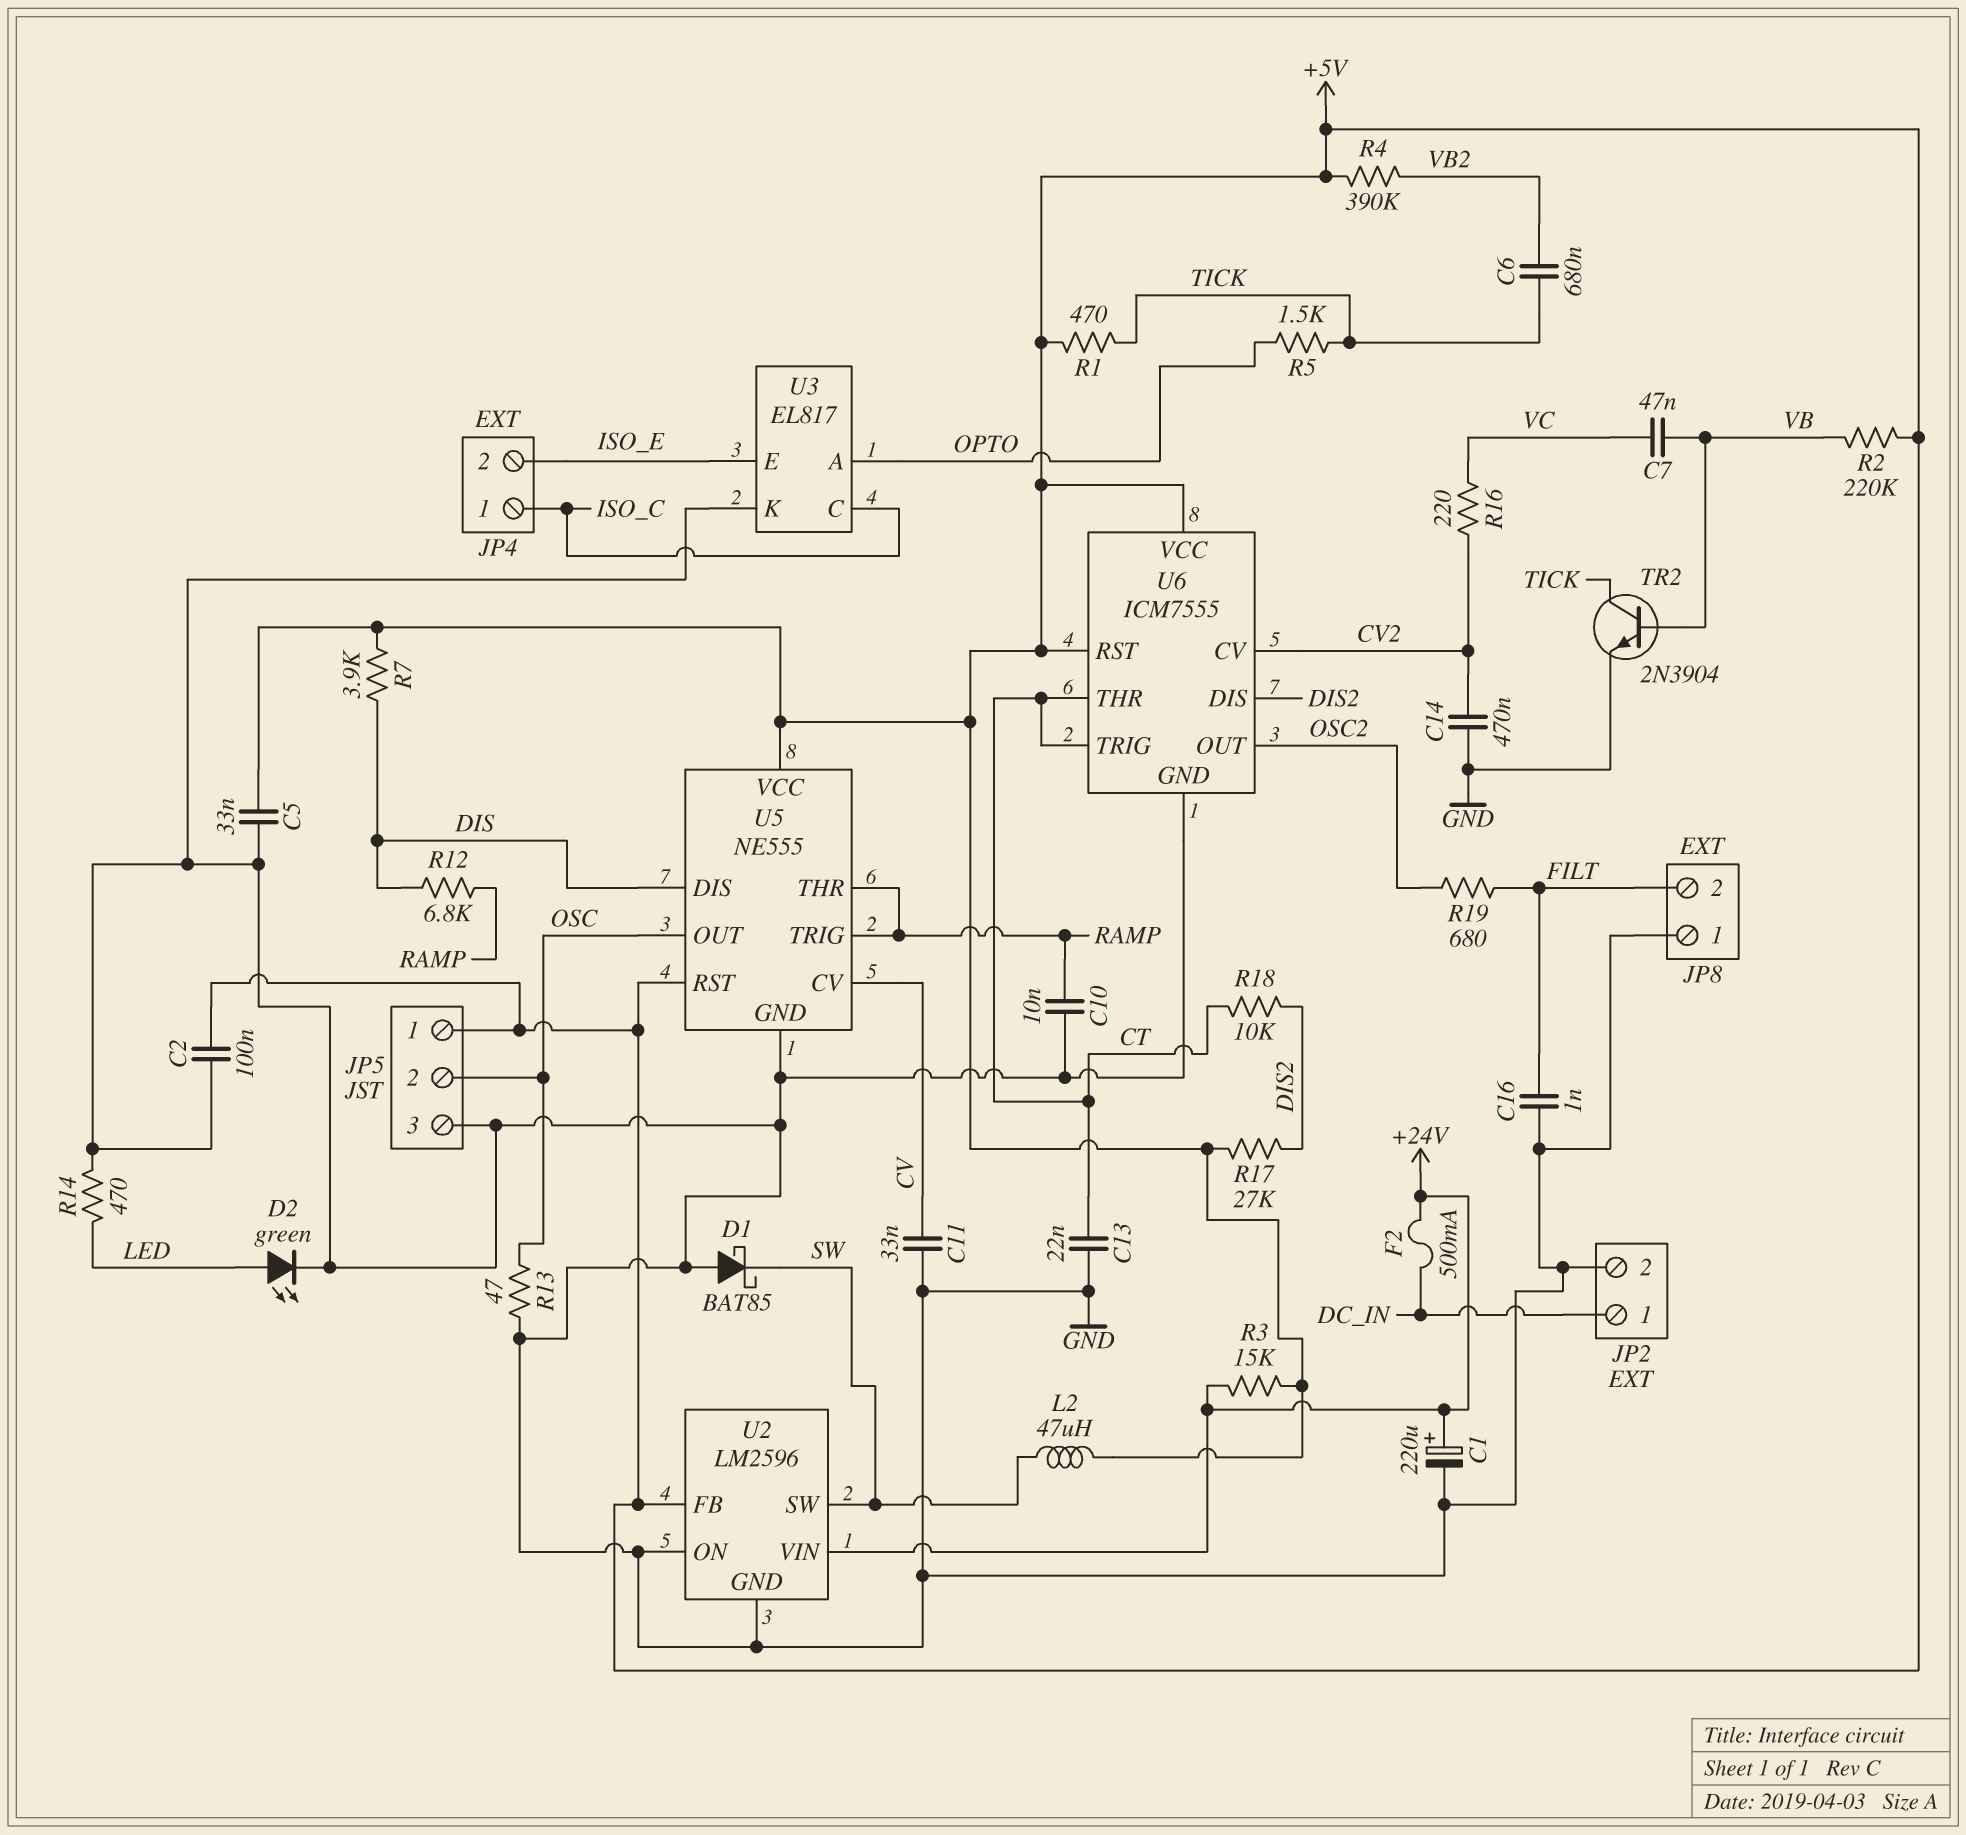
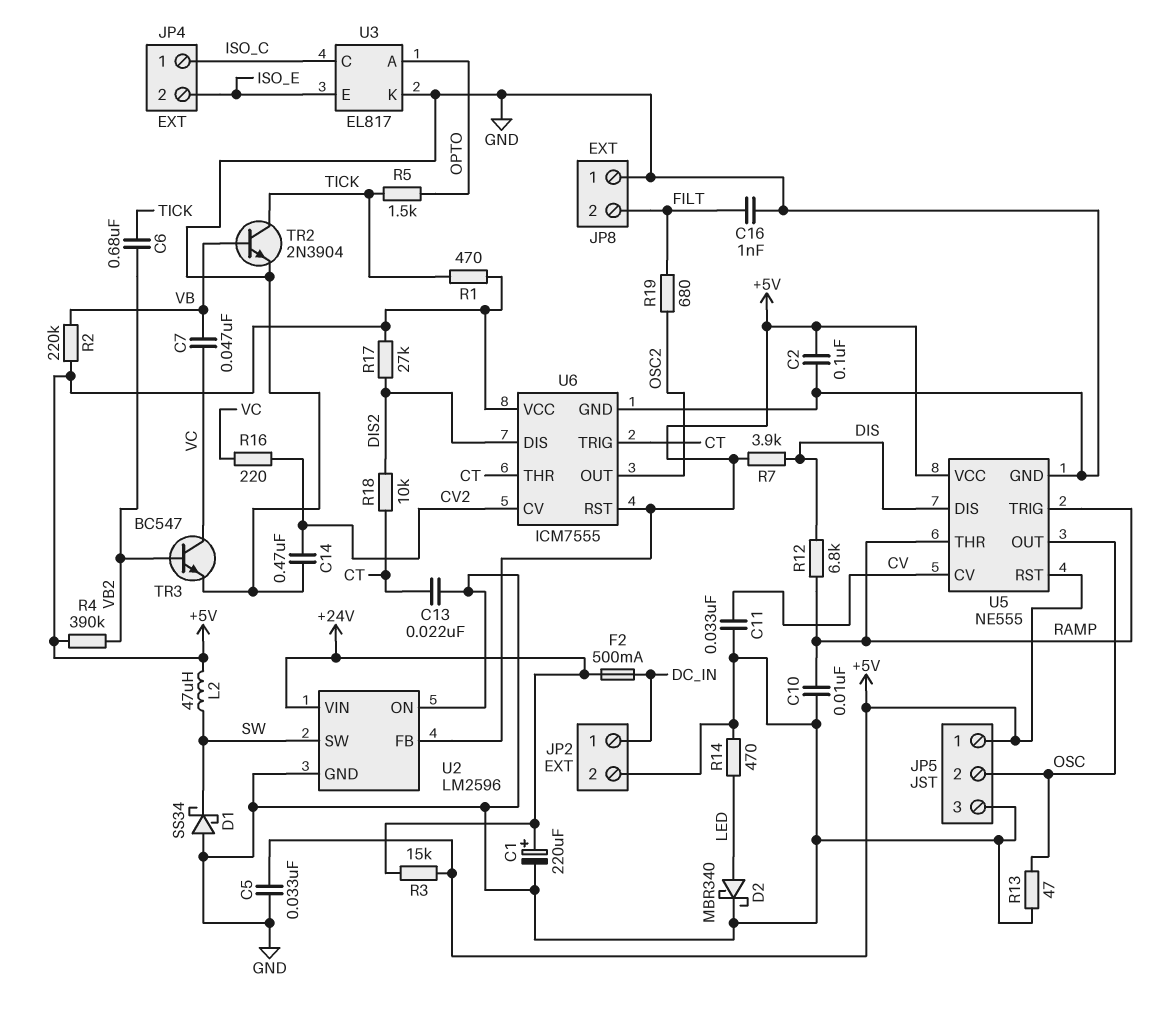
D1: schottky BAT85 (A GND, K SW) -> schottky SS34 (A GND, K SW)
D2: LED green (A LED, K GND) -> schottky MBR340 (A LED, K GND)
TR3: none -> NPN BC547 (B VB2, C VC, E GND)

